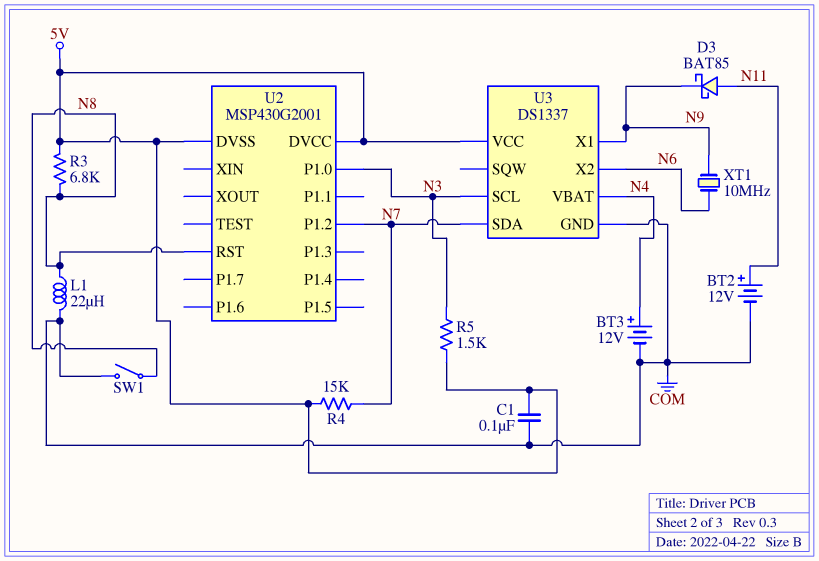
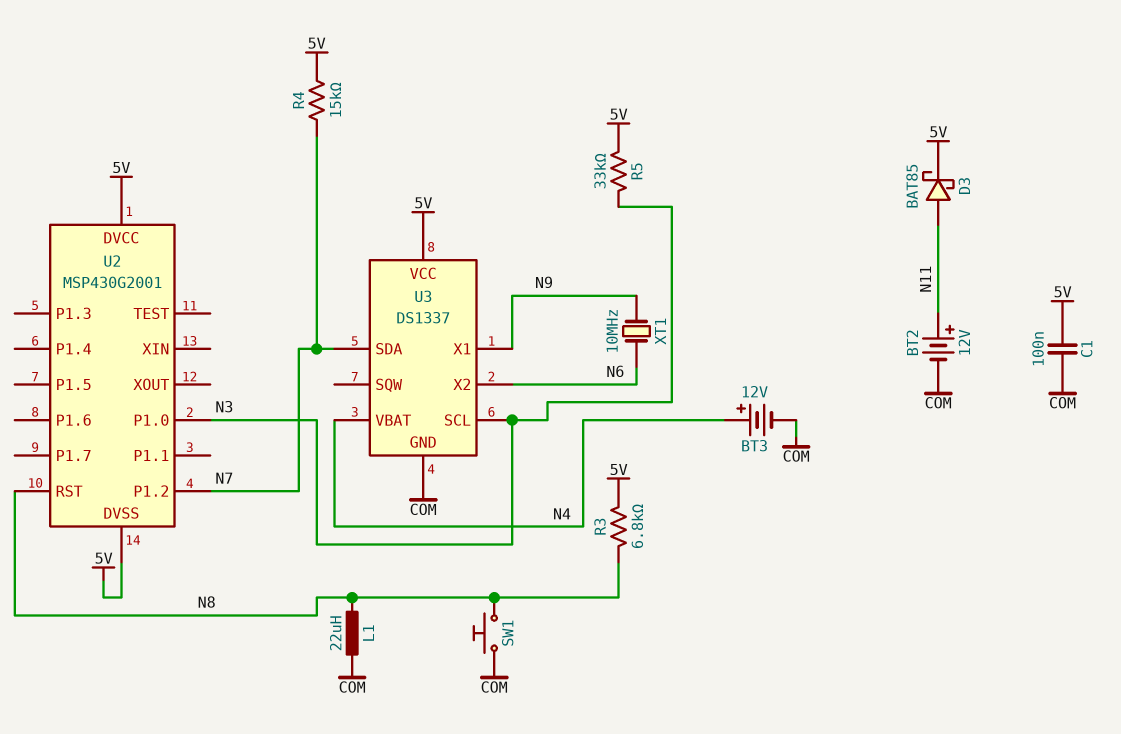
D3: schottky BAT85 (A N11, K N9) -> schottky BAT85 (A N11, K 5V)
R5: 1.5k (5V, N3) -> 33k (5V, N3)
SW1: switch (COM, N8) -> button (COM, N8)

